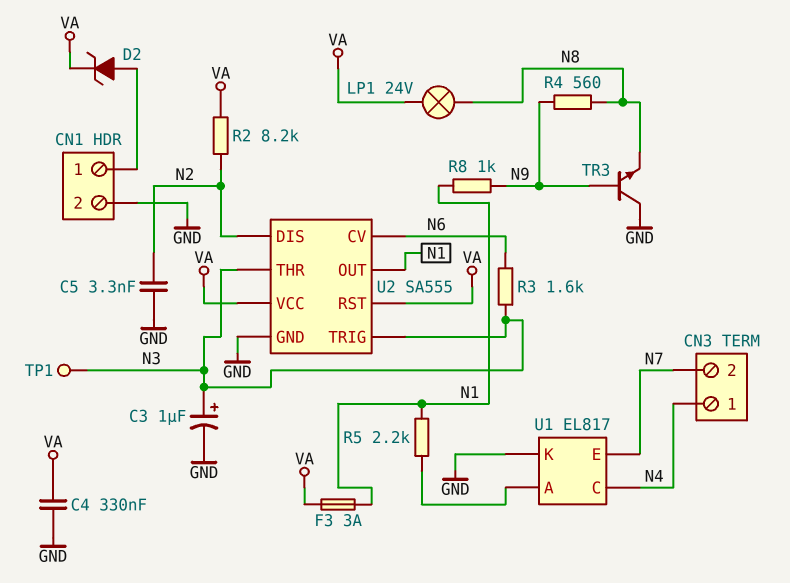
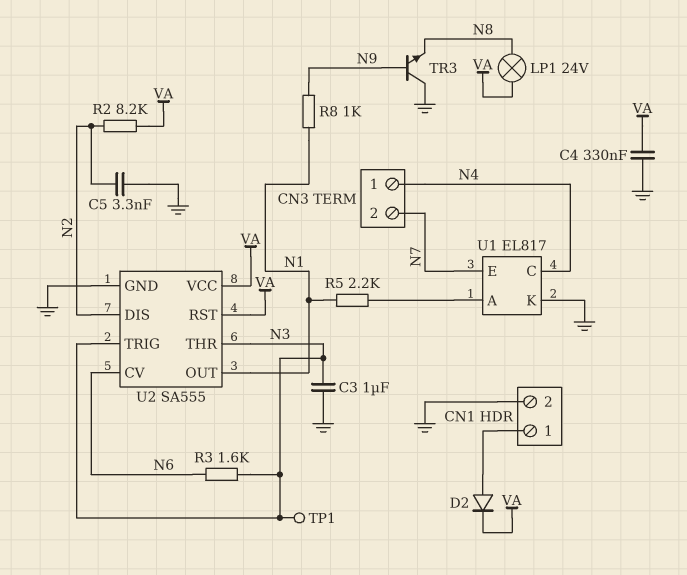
C3: 1uF (plus N3, minus GND) -> 1uF (GND, N3)
D2: zener (A CN1/1, K VA) -> diode (A CN1/1, K VA)
F3: 3A (N1, VA) -> none
R4: 560 (N8, N9) -> none

